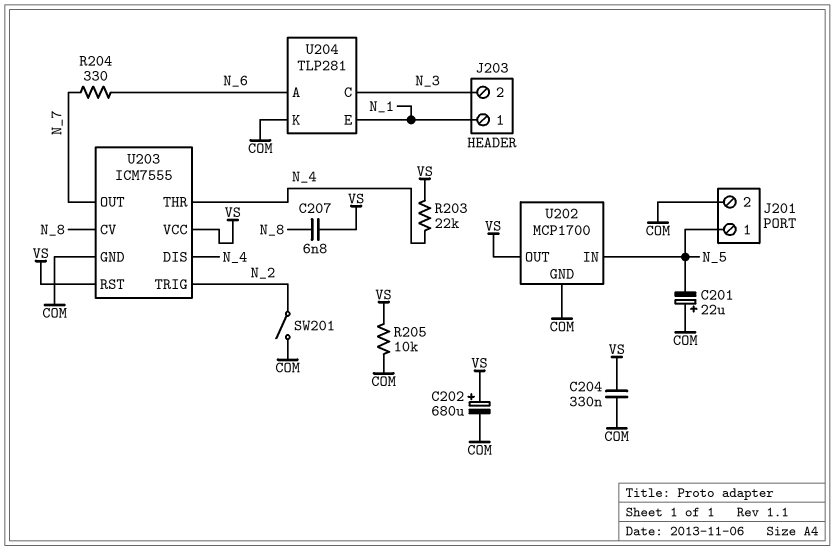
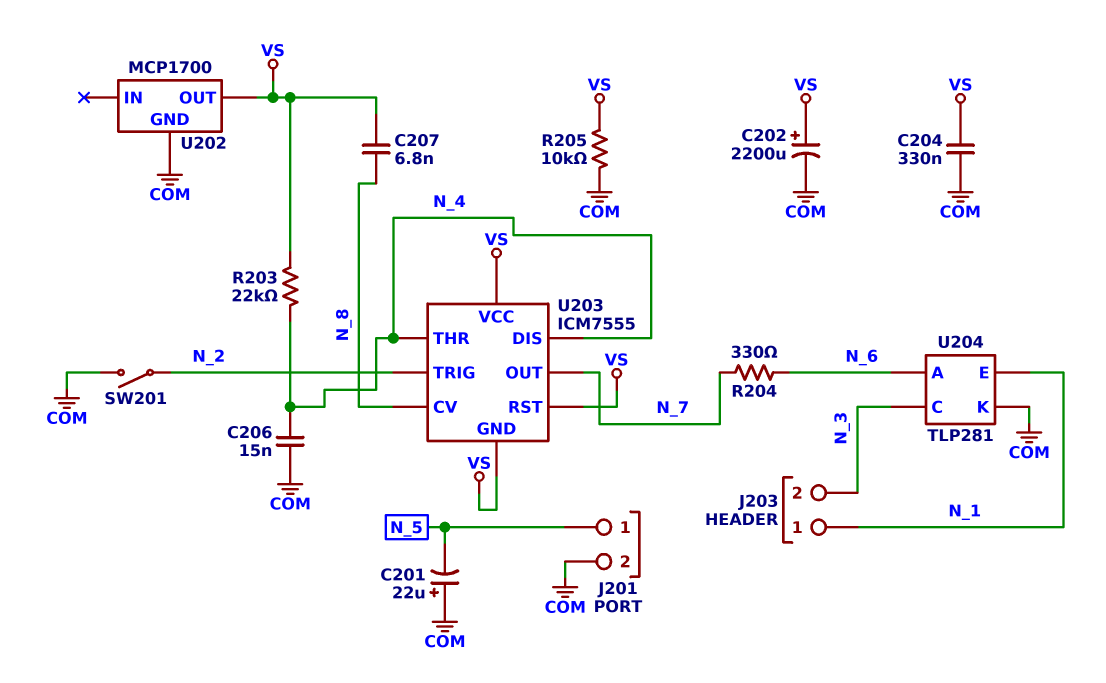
C202: 680uF (plus VS, minus COM) -> 2200uF (plus VS, minus COM)
C206: none -> 15nF (COM, N_4)
U202 pin IN: N_5 -> none
U203 pin GND: COM -> VS

